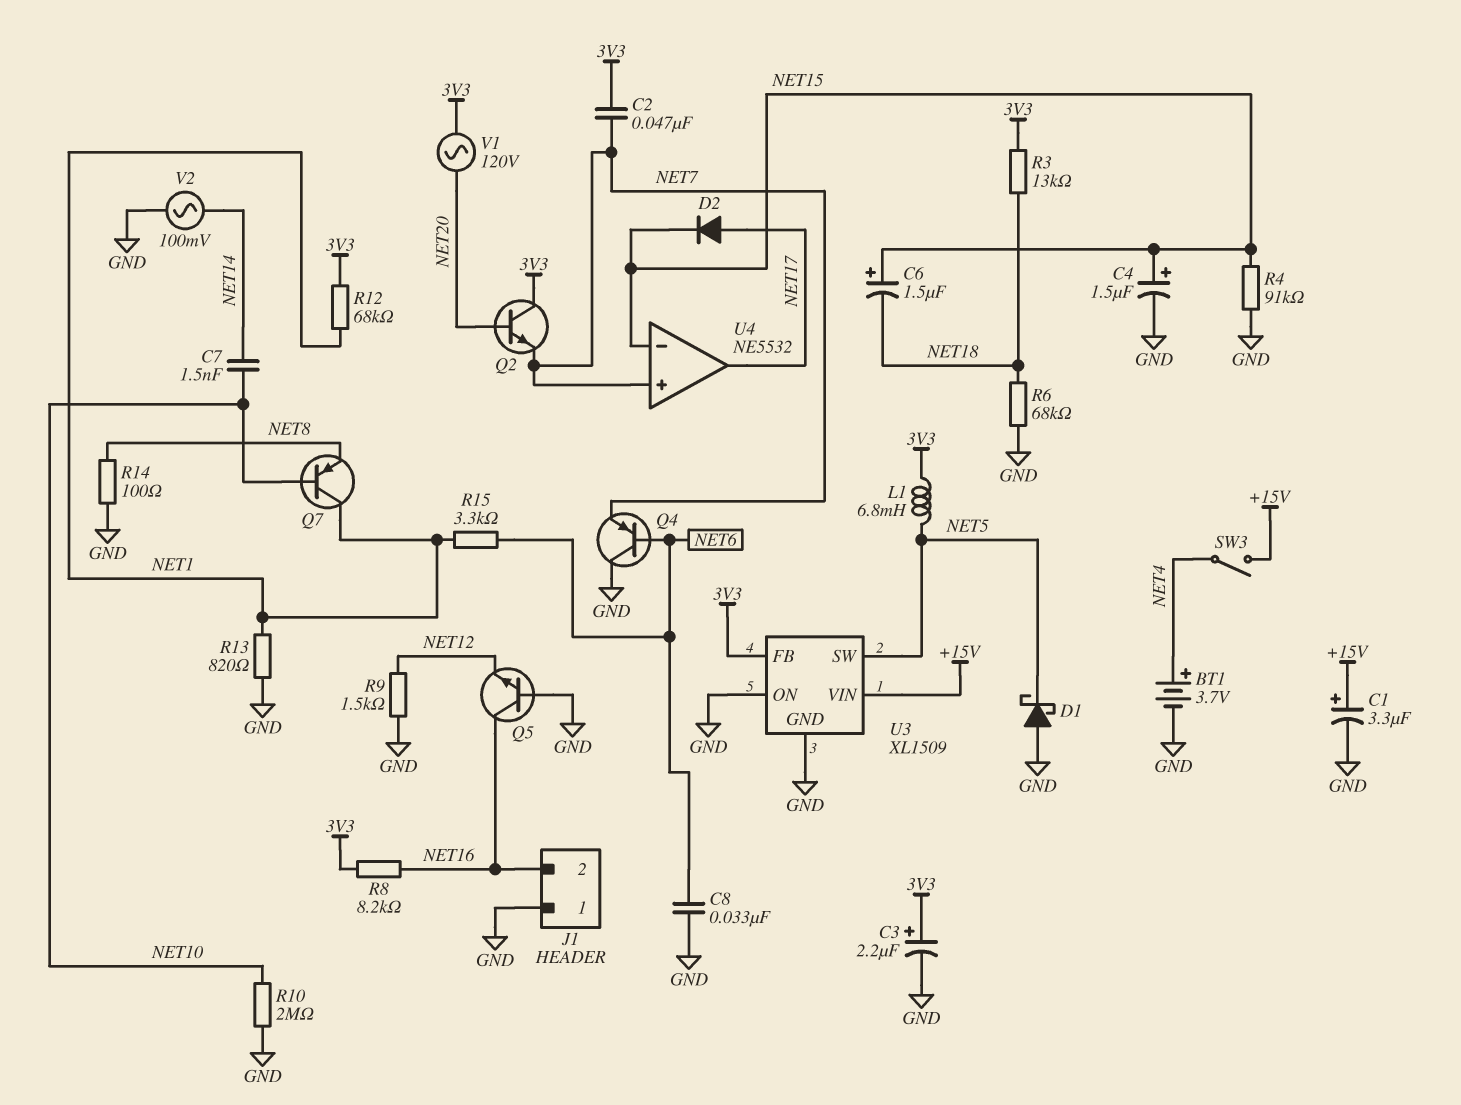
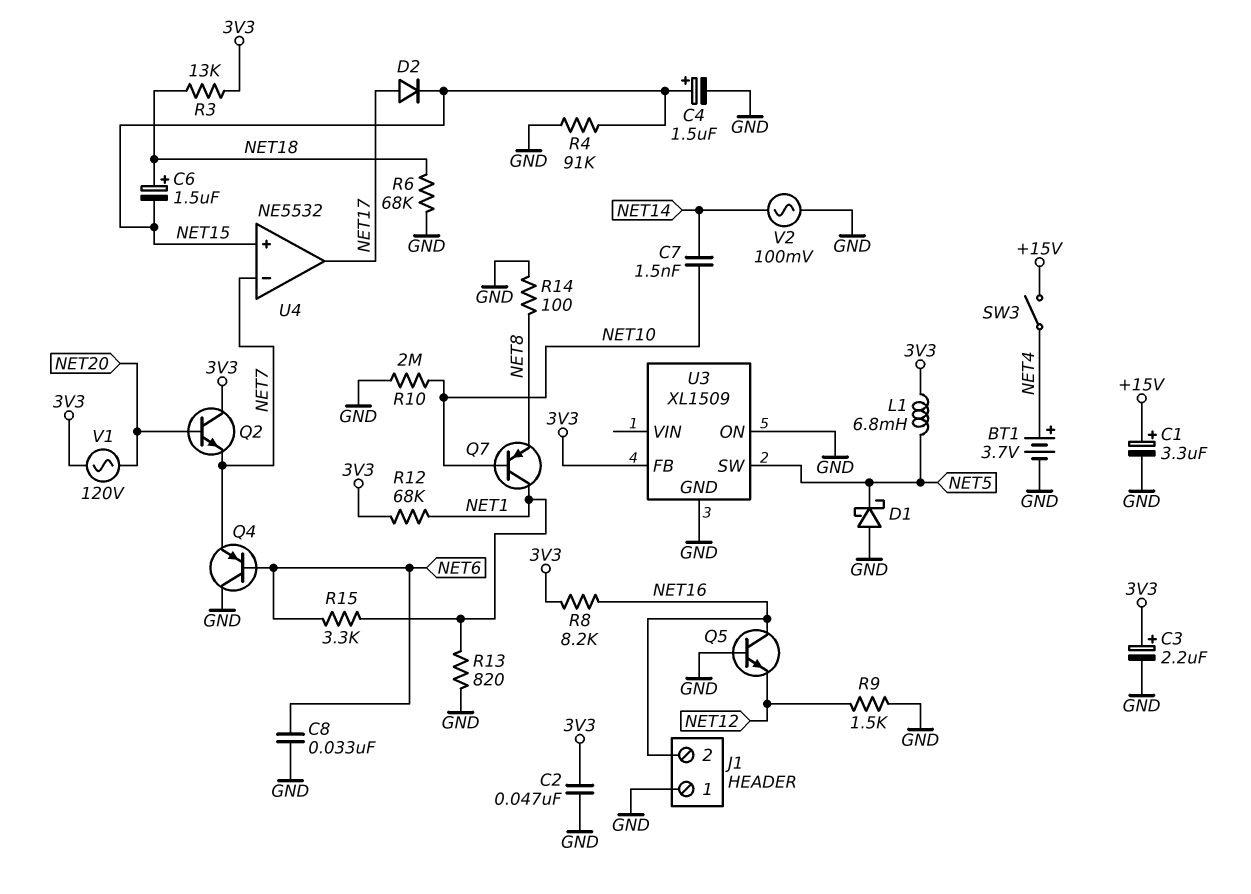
C2: 47nF (3V3, NET7) -> 47nF (3V3, GND)
C6: 1.5uF (plus NET15, minus NET18) -> 1.5uF (plus NET18, minus NET15)
U3 pin VIN: +15V -> none
U4 pin in+: NET7 -> NET15
U4 pin in-: NET15 -> NET7

